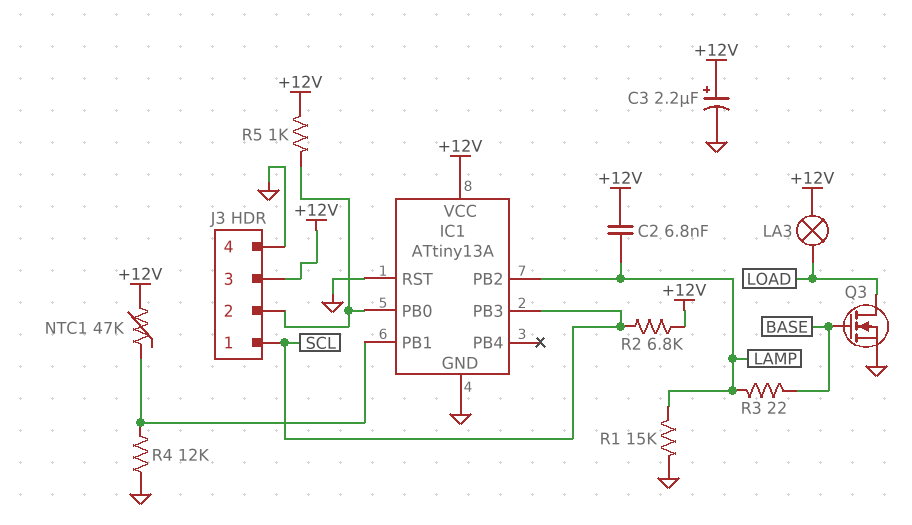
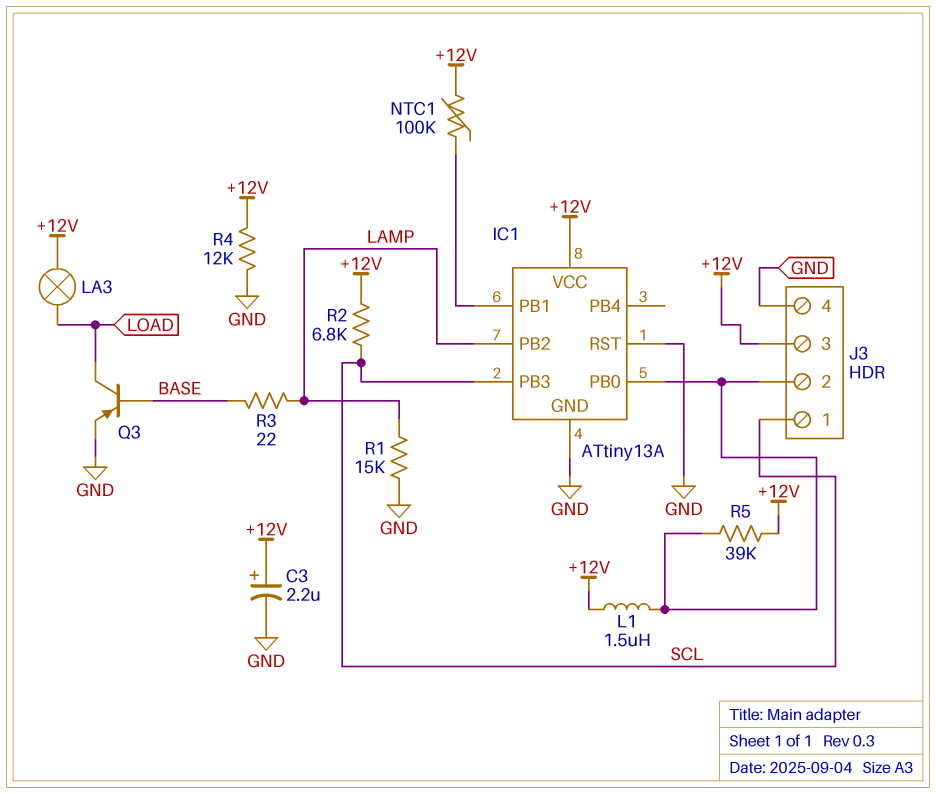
C2: 6.8nF (+12V, LAMP) -> none
L1: none -> 1.5uH (+12V, IC1/PB0)
NTC1: 47k (+12V, IC1/PB1) -> 100k (+12V, IC1/PB1)
Q3: NMOS (G BASE, D LOAD, S GND) -> PNP (B BASE, C LOAD, E GND)
R4: 12k (GND, IC1/PB1) -> 12k (+12V, GND)
R5: 1k (+12V, IC1/PB0) -> 39k (+12V, IC1/PB0)

